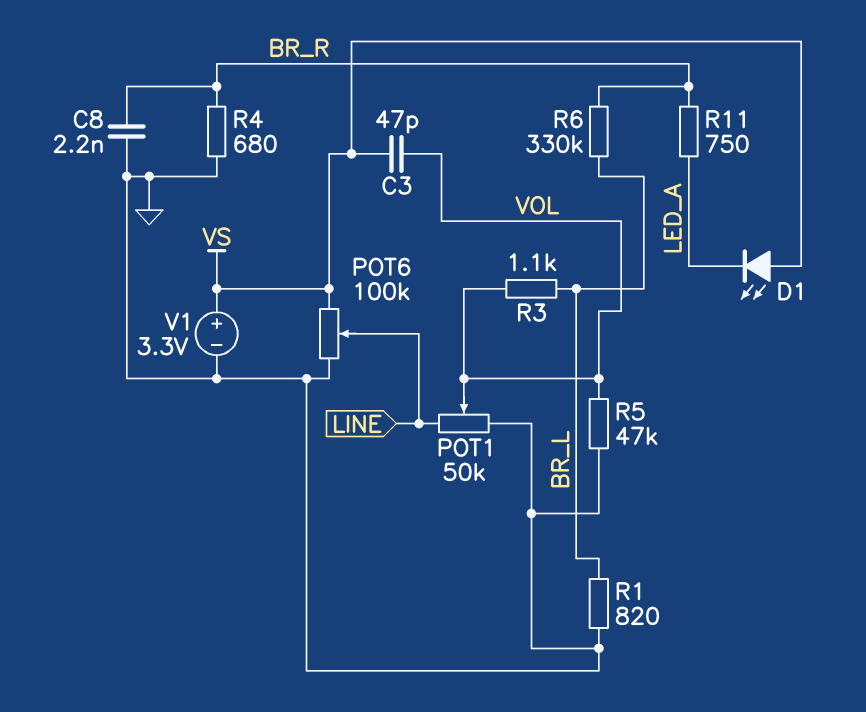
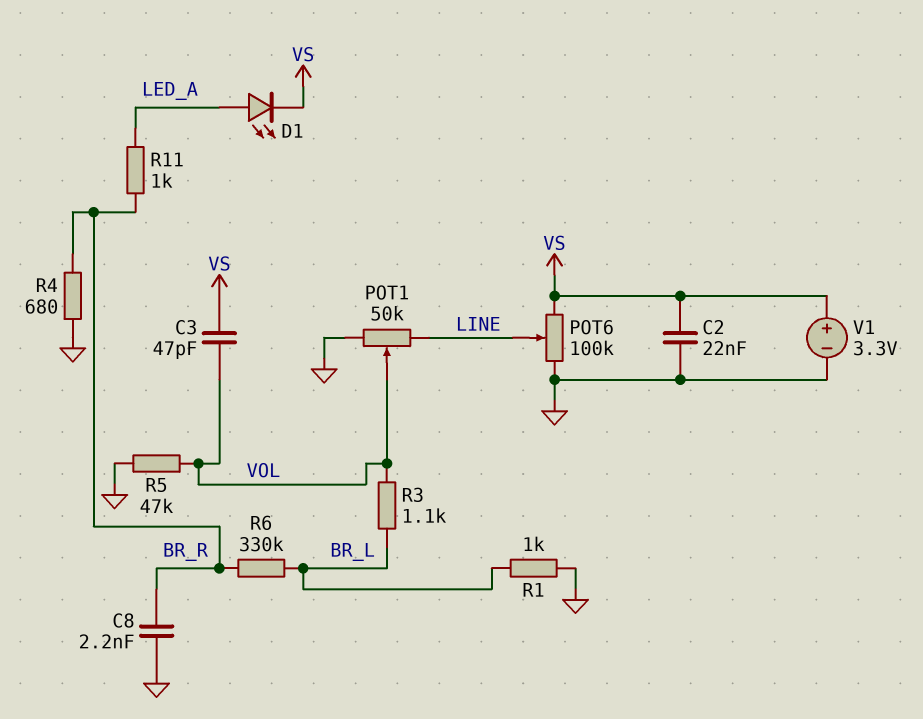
C2: none -> 22nF (GND, VS)
D1: LED (A VS, K LED_A) -> LED (A LED_A, K VS)
R1: 820 (BR_L, GND) -> 1k (BR_L, GND)
R11: 750 (BR_R, LED_A) -> 1k (BR_R, LED_A)

